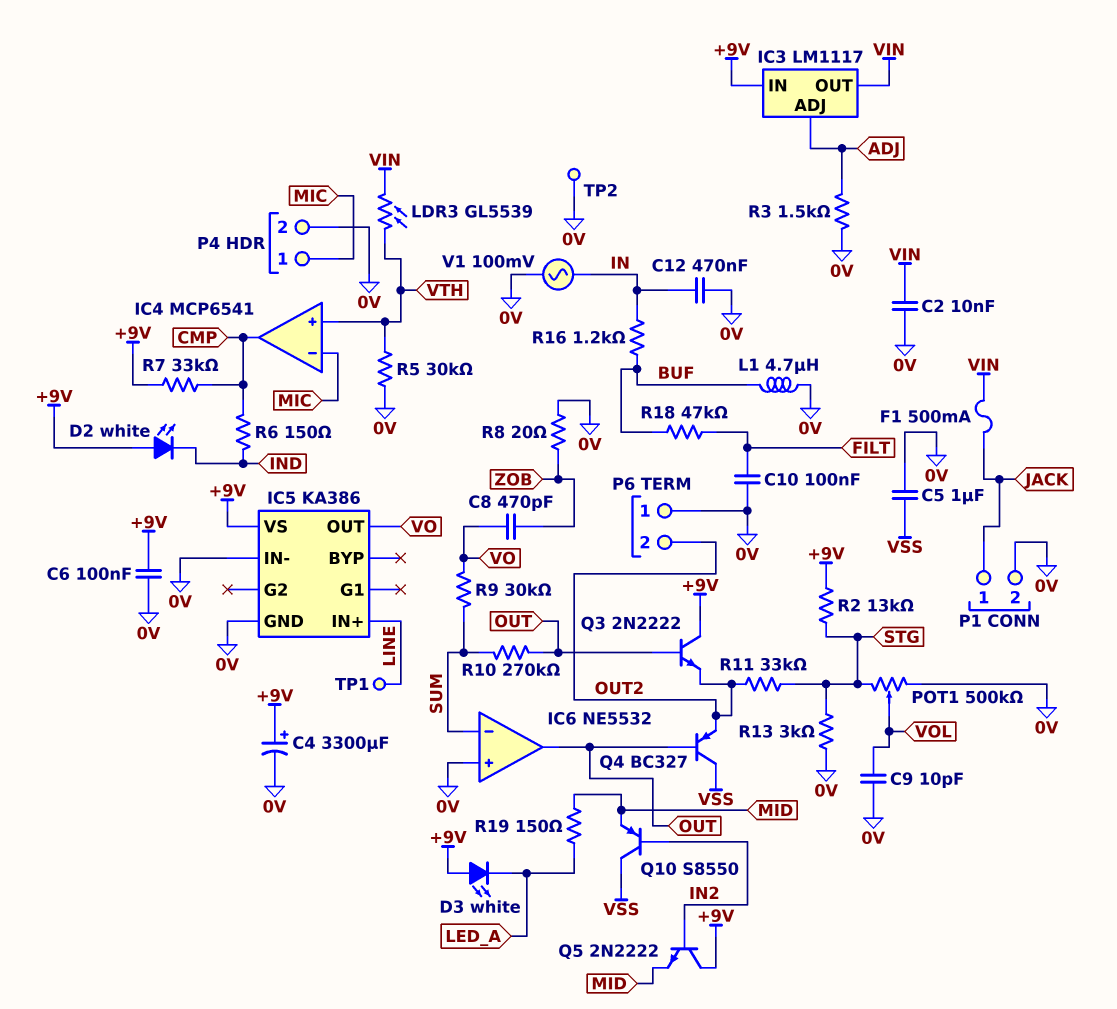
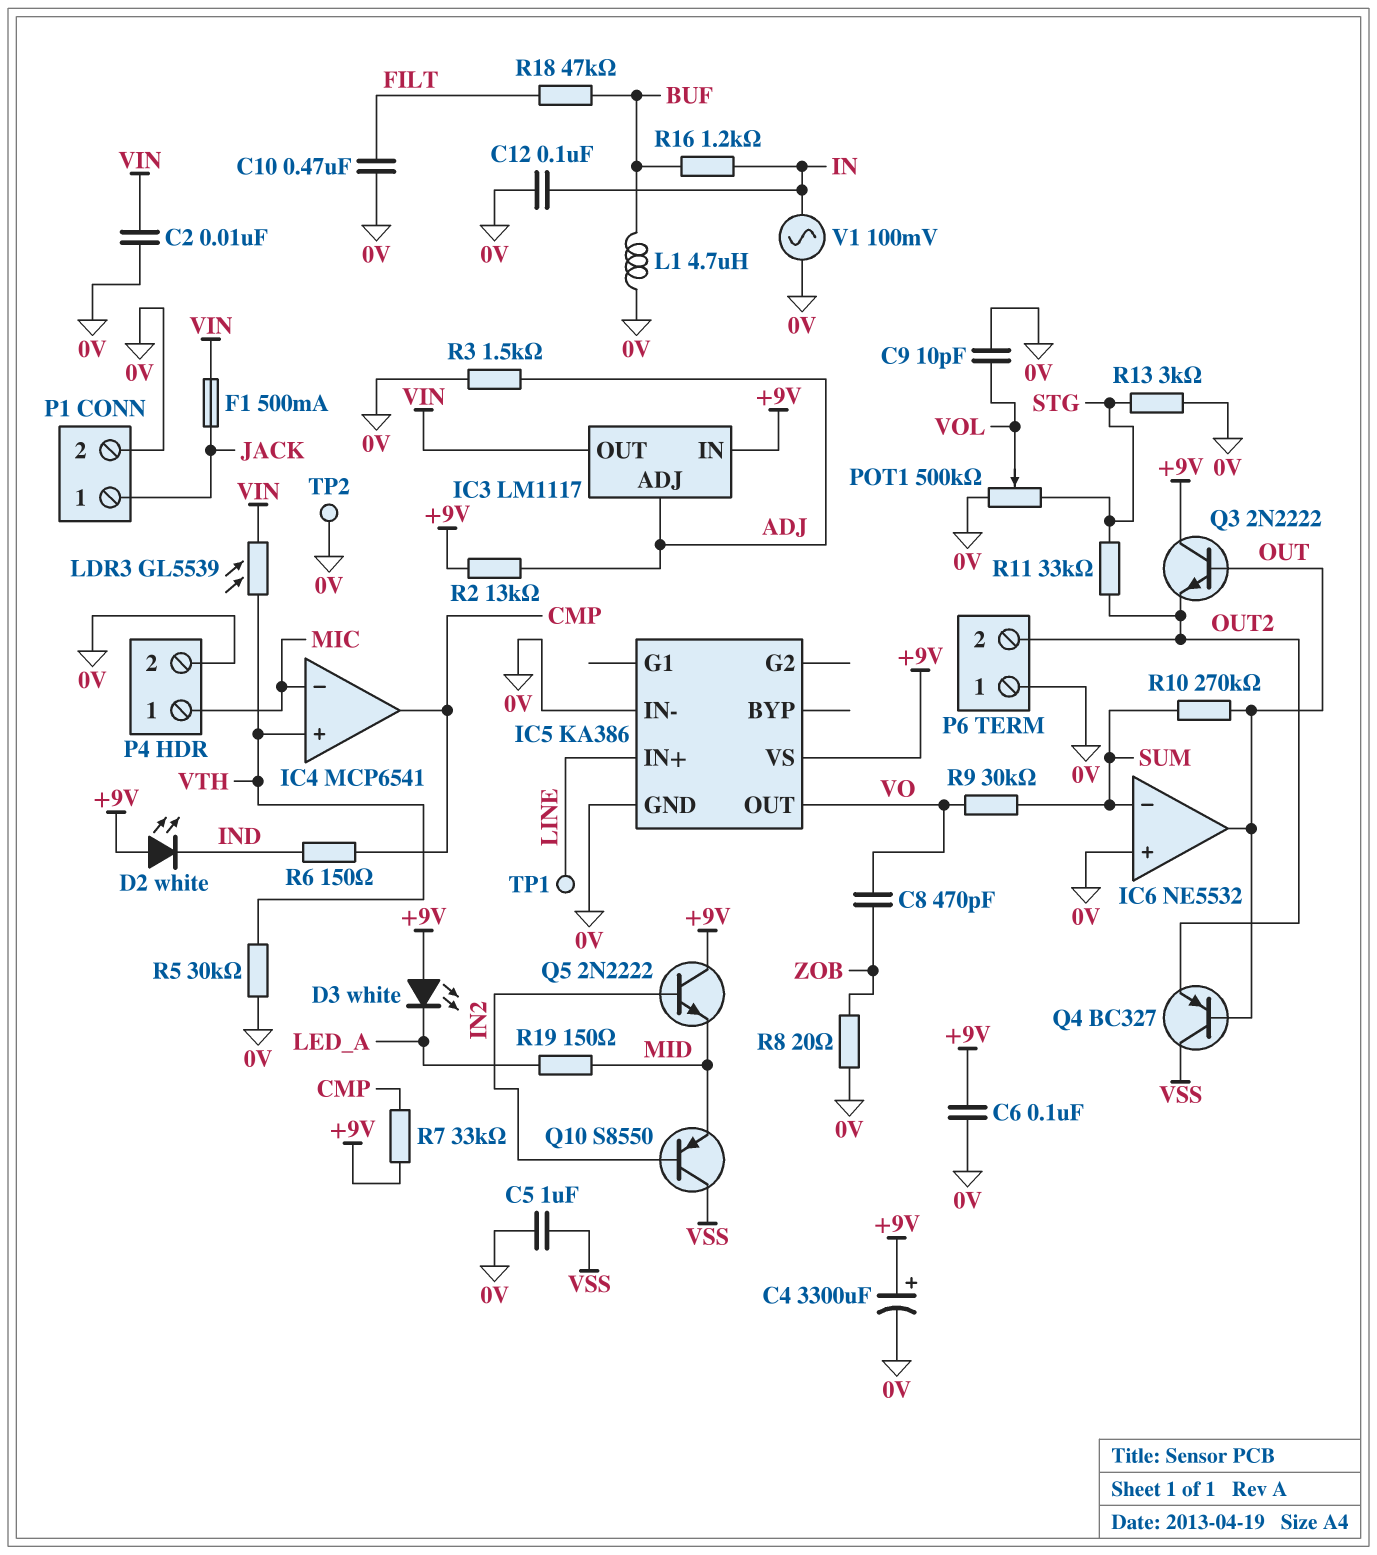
C10: 100nF (0V, FILT) -> 470nF (0V, FILT)
C12: 470nF (0V, IN) -> 100nF (0V, IN)
R2: 13k (+9V, STG) -> 13k (+9V, ADJ)

